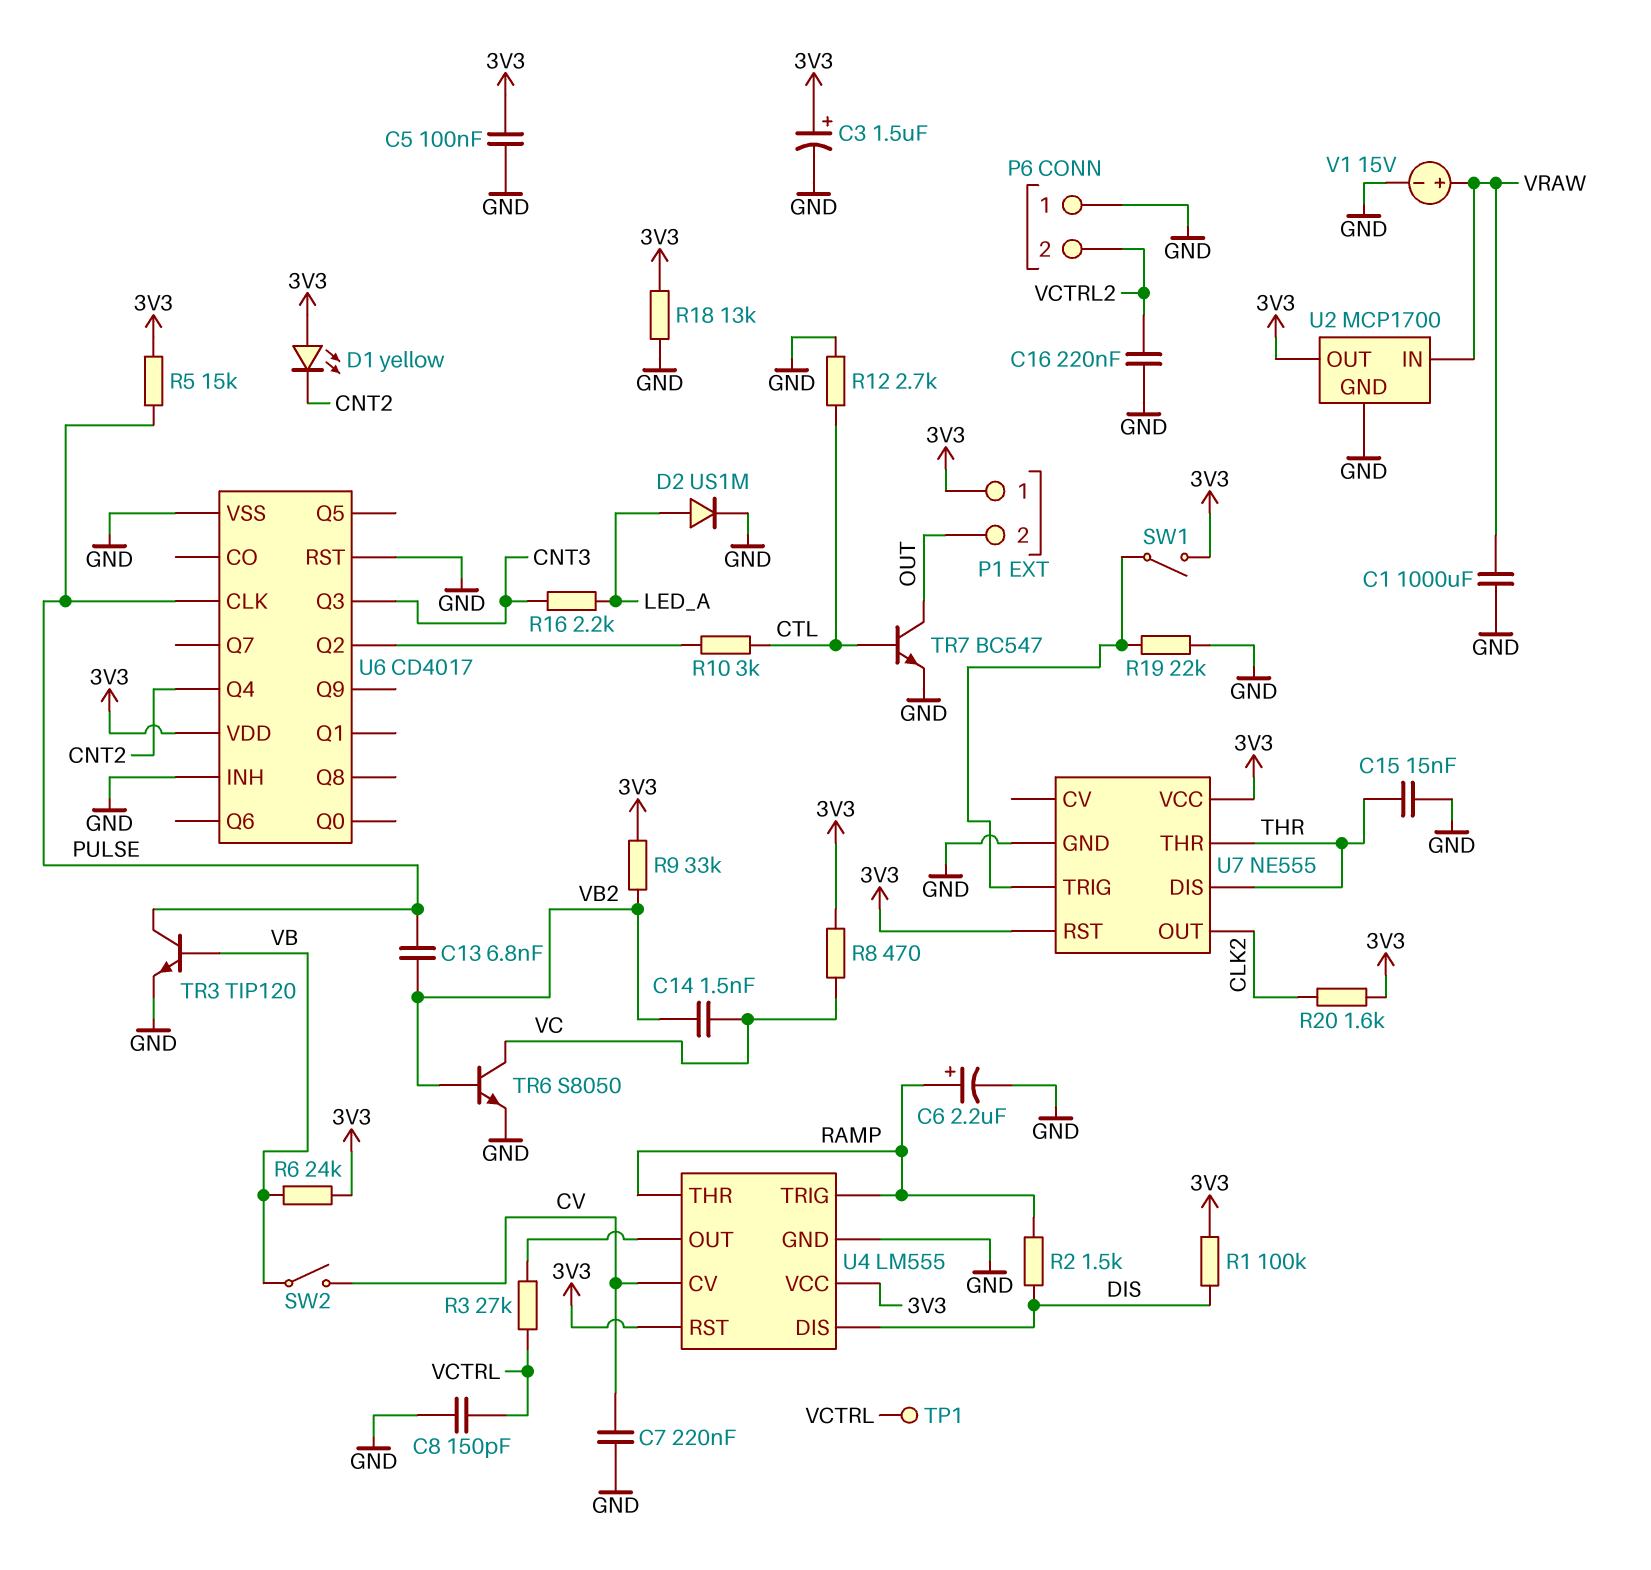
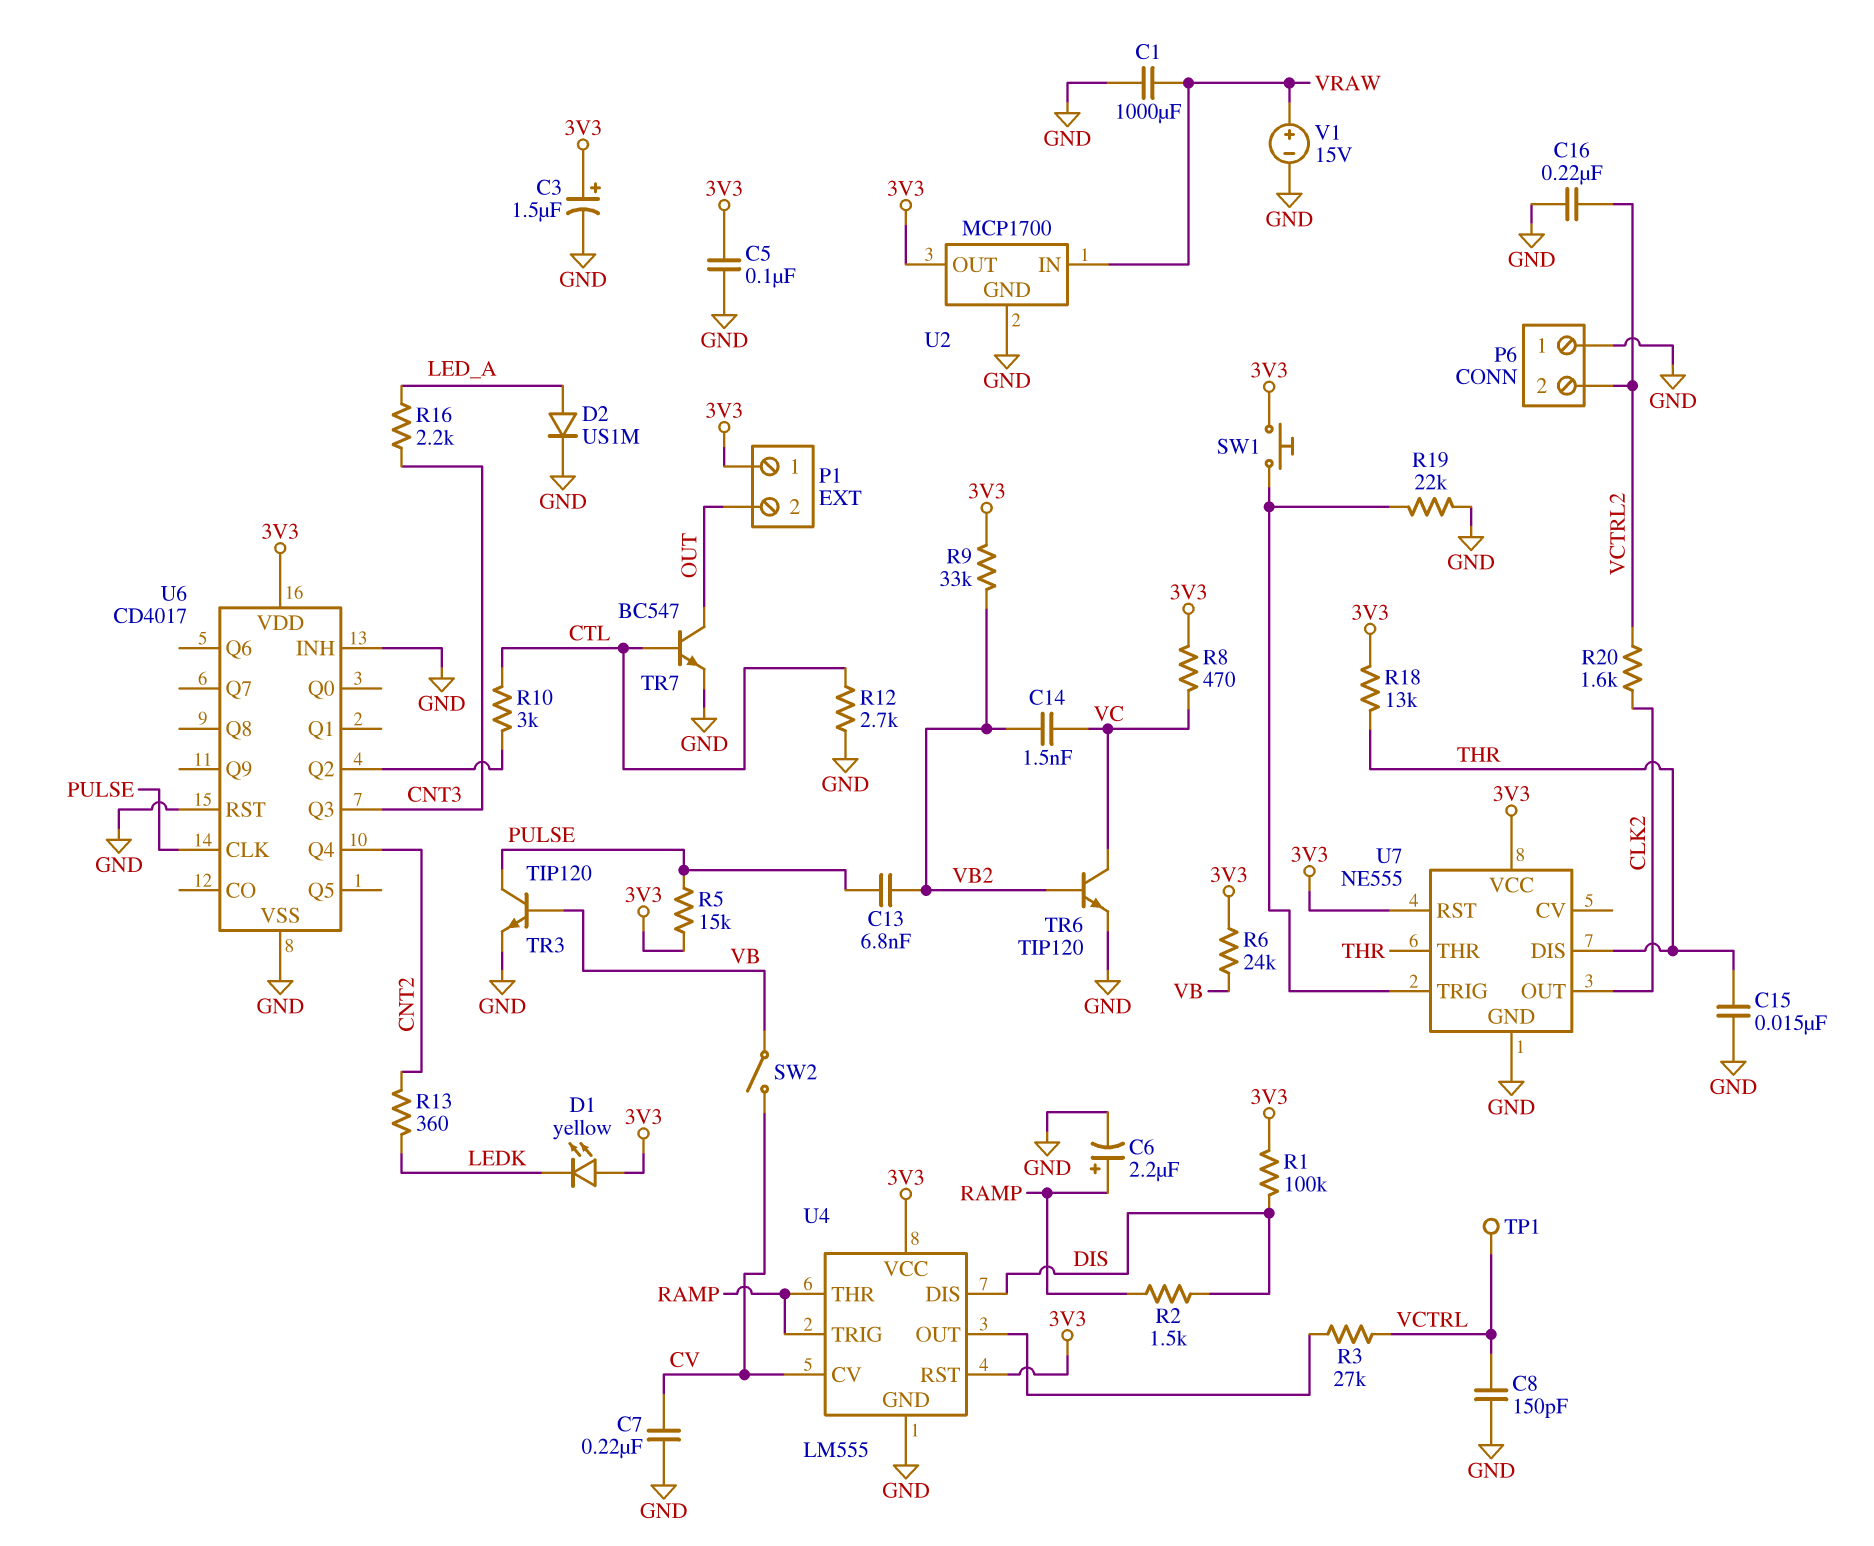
D1: LED yellow (A 3V3, K CNT2) -> LED yellow (A 3V3, K LEDK)
R13: none -> 360 (CNT2, LEDK)
R18: 13k (3V3, GND) -> 13k (3V3, THR)
R20: 1.6k (3V3, CLK2) -> 1.6k (CLK2, VCTRL2)
SW1: switch (3V3, U7/TRIG) -> button (3V3, U7/TRIG)
TR6: NPN S8050 (B VB2, C VC, E GND) -> NPN TIP120 (B VB2, C VC, E GND)

